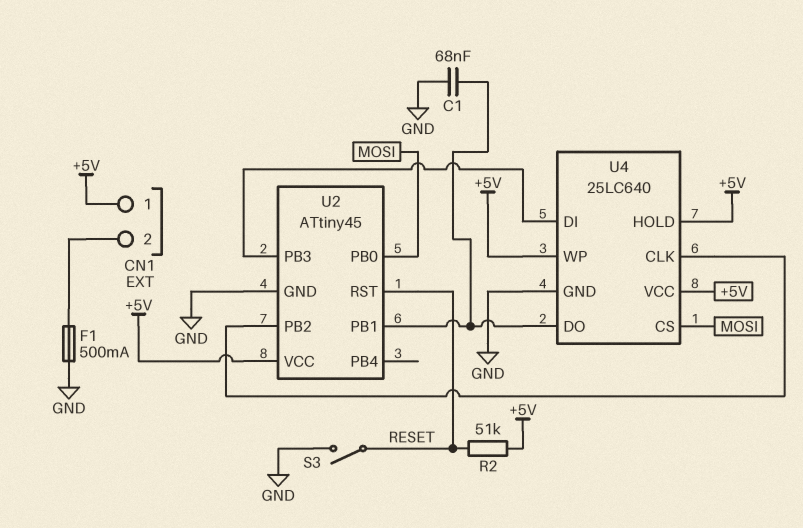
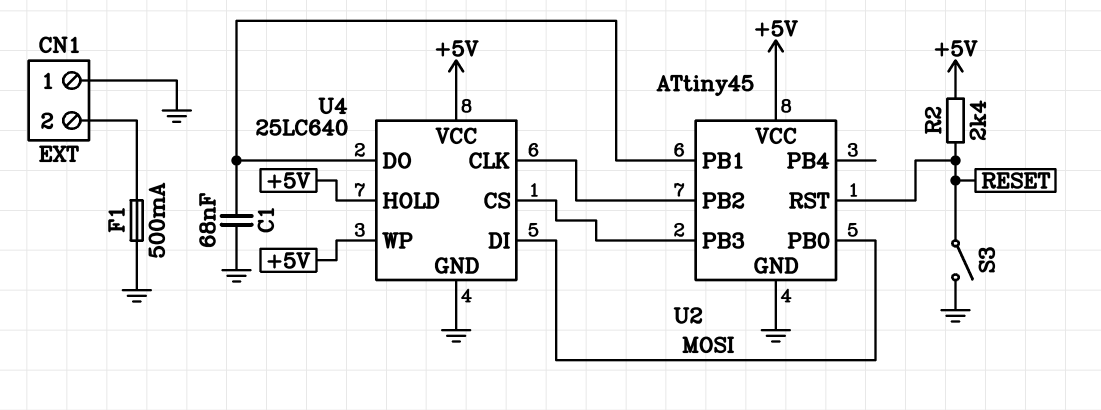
CN1 pin 1: +5V -> GND
R2: 51k (+5V, RESET) -> 2.4k (+5V, RESET)
U4 pin CS: MOSI -> U2/PB3
U4 pin DI: U2/PB3 -> MOSI

